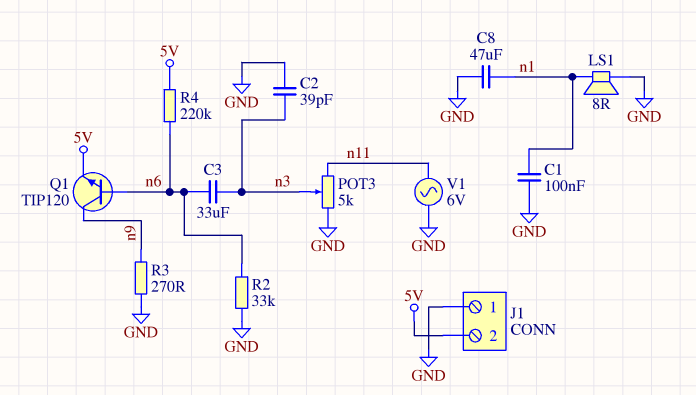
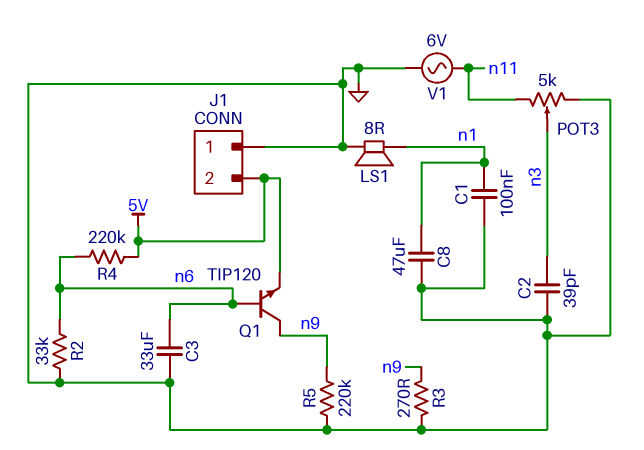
C3: 33uF (n3, n6) -> 33uF (GND, n6)
R5: none -> 220k (GND, n9)

